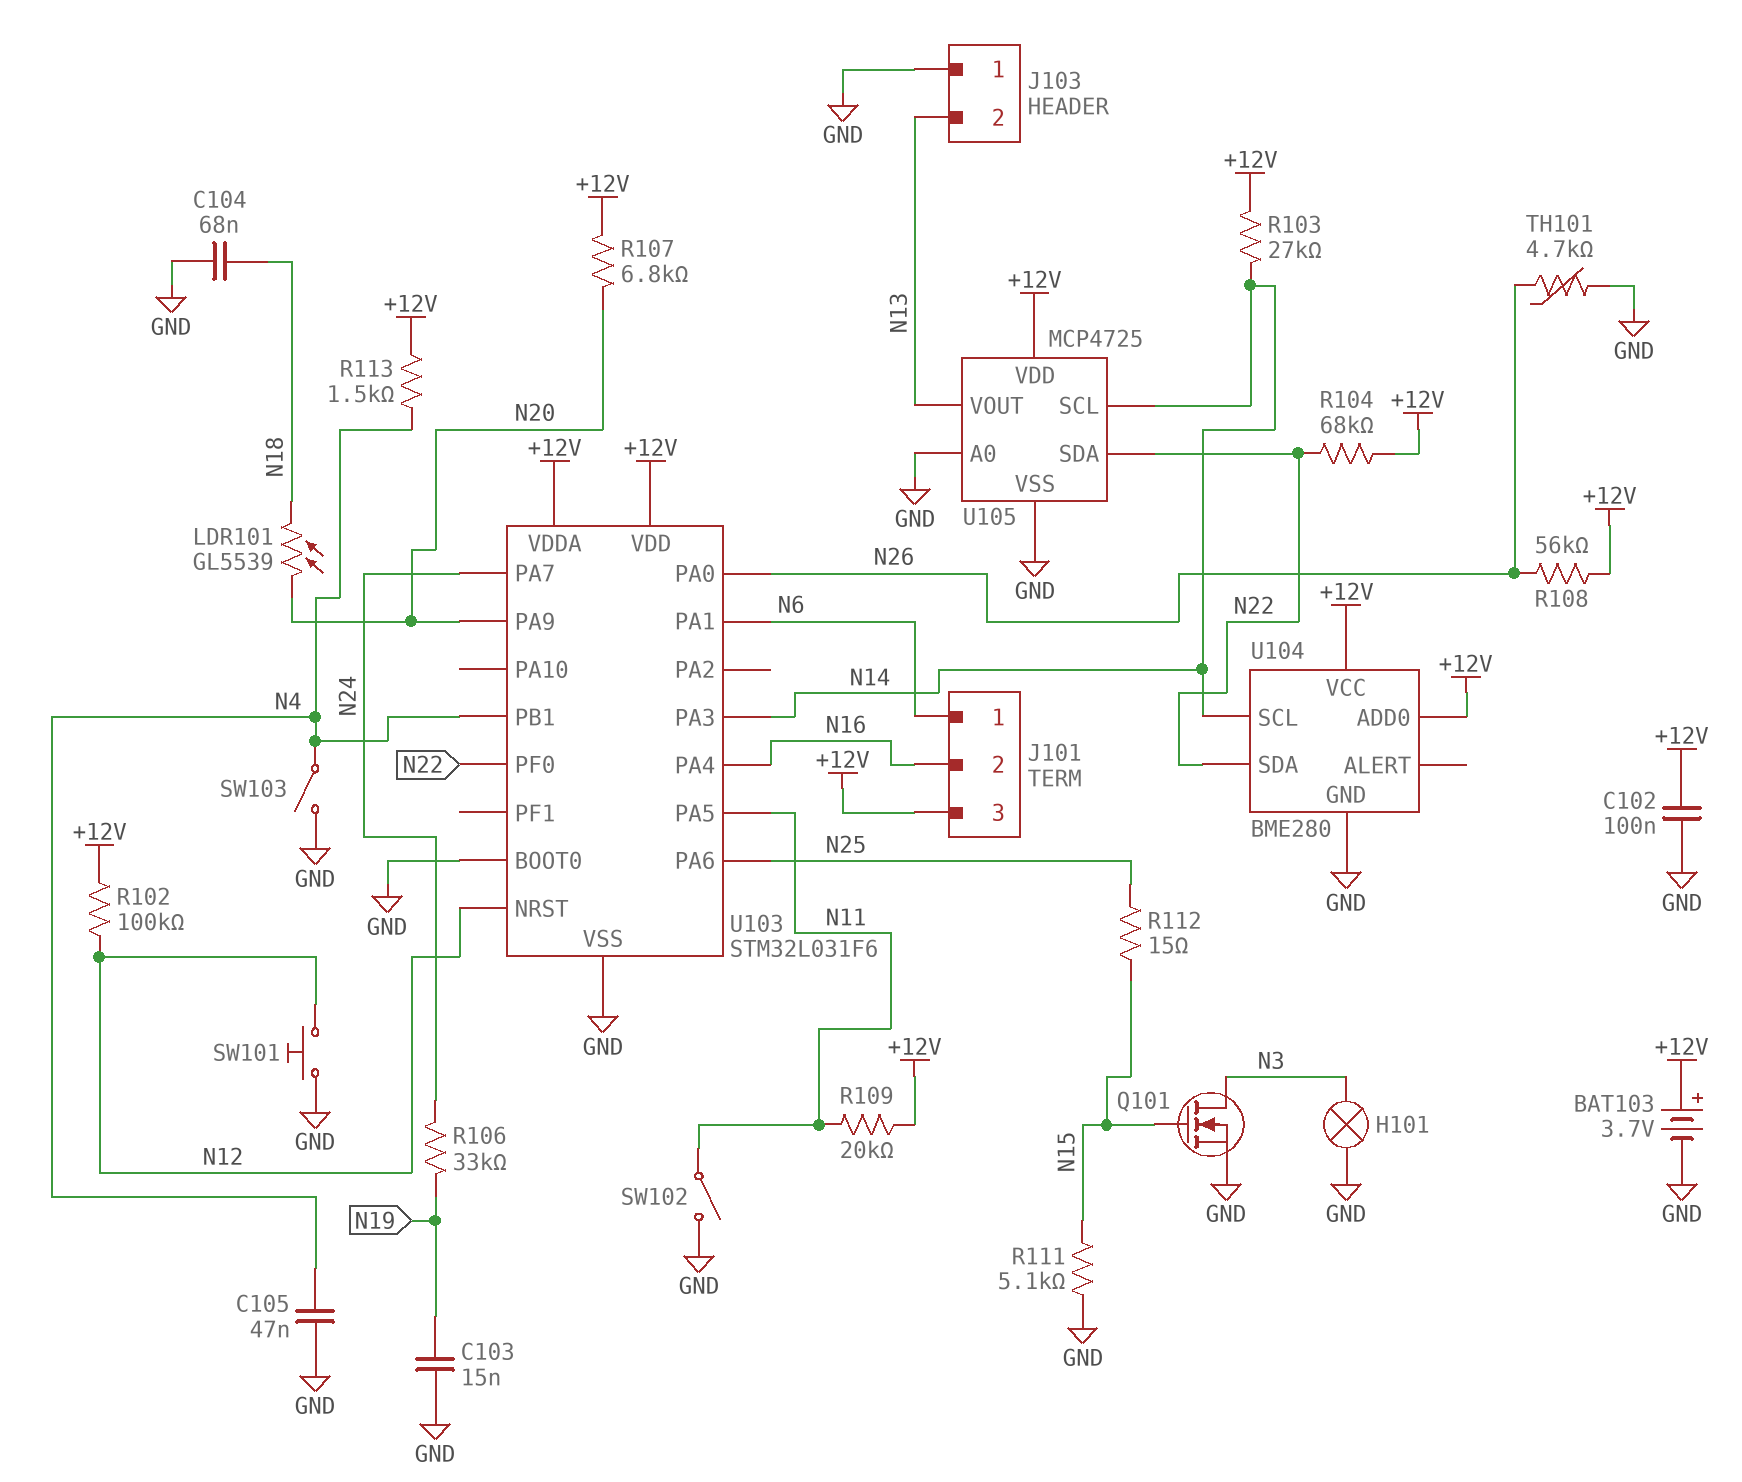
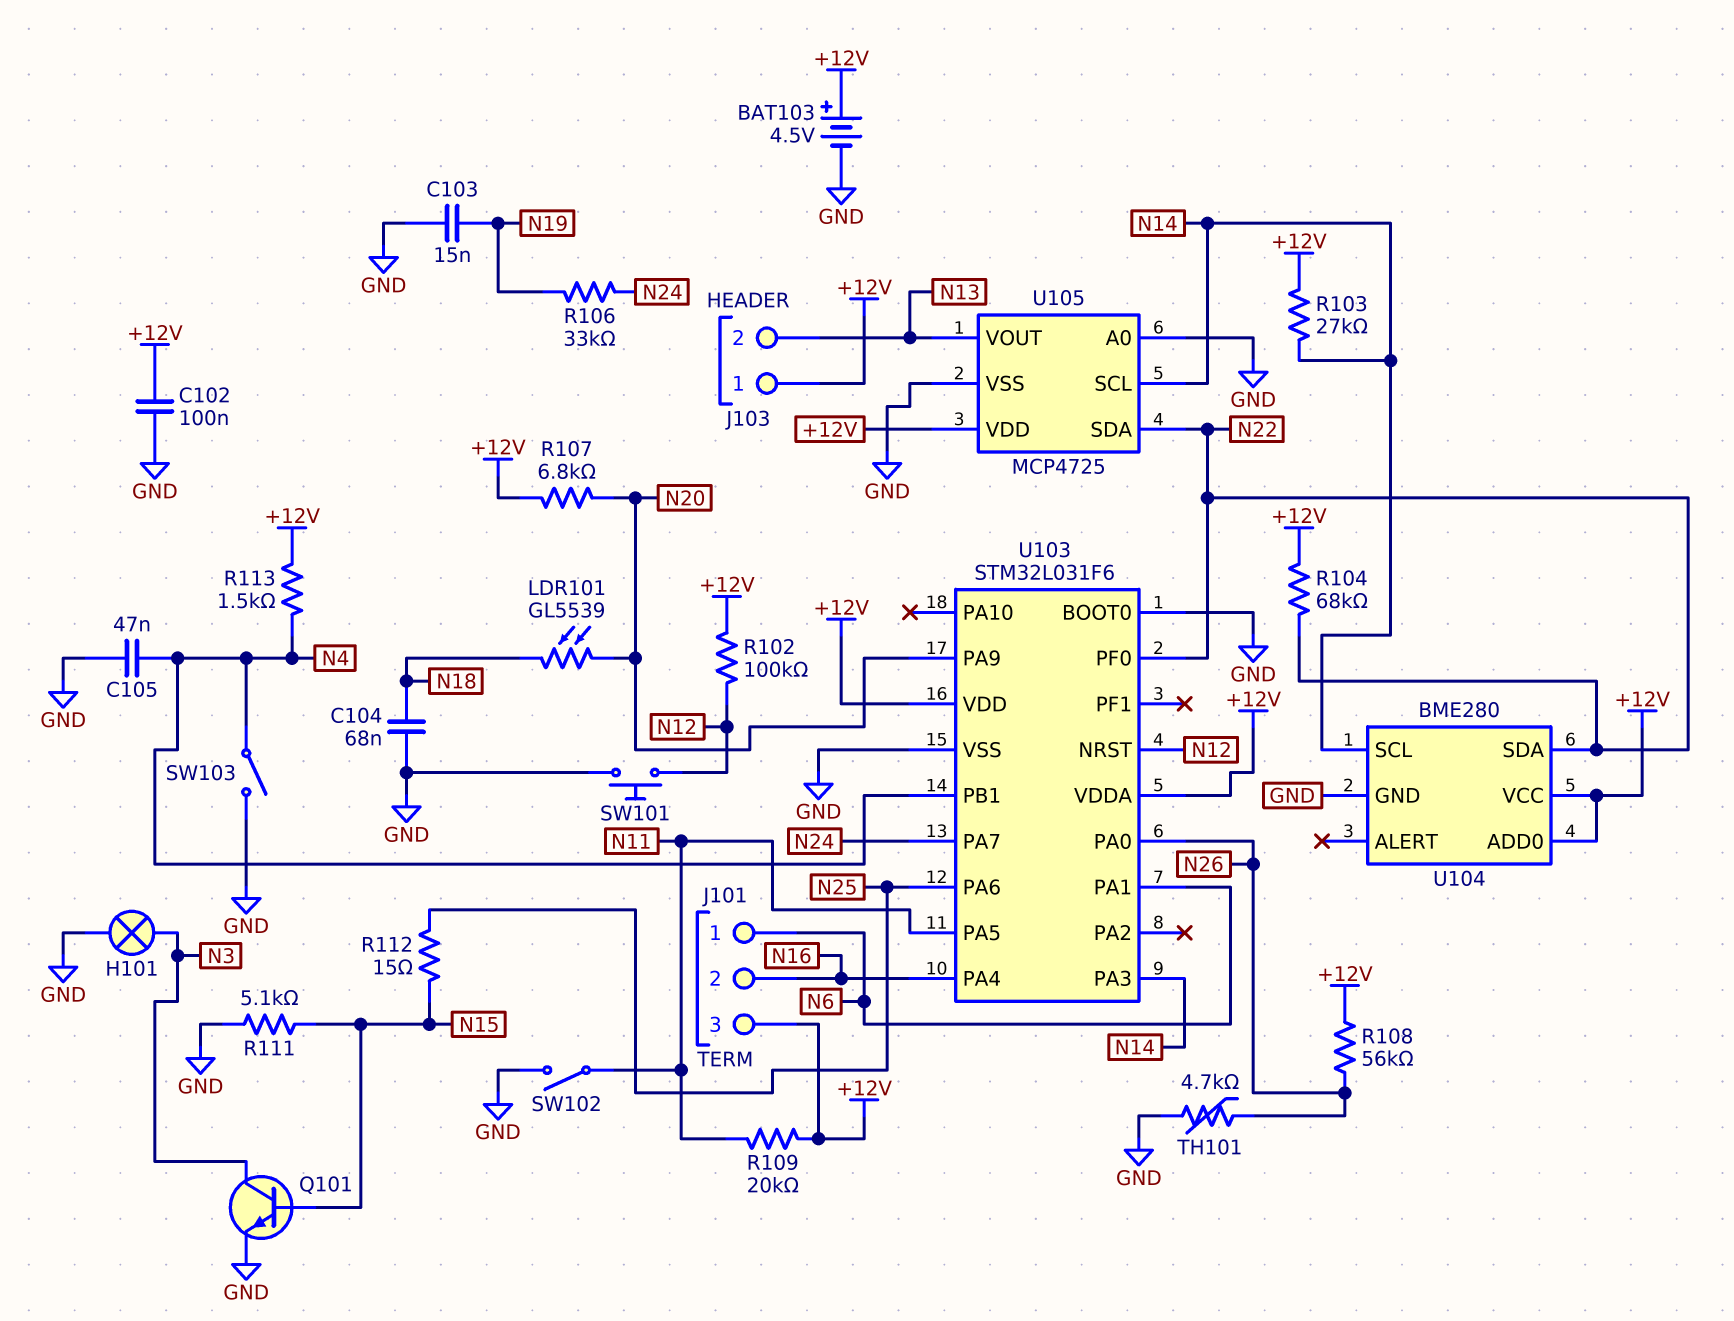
BAT103: 3.7V (plus +12V, minus GND) -> 4.5V (plus +12V, minus GND)
J103 pin 1: GND -> +12V
Q101: NMOS (G N15, D N3, S GND) -> NPN (B N15, C N3, E GND)

